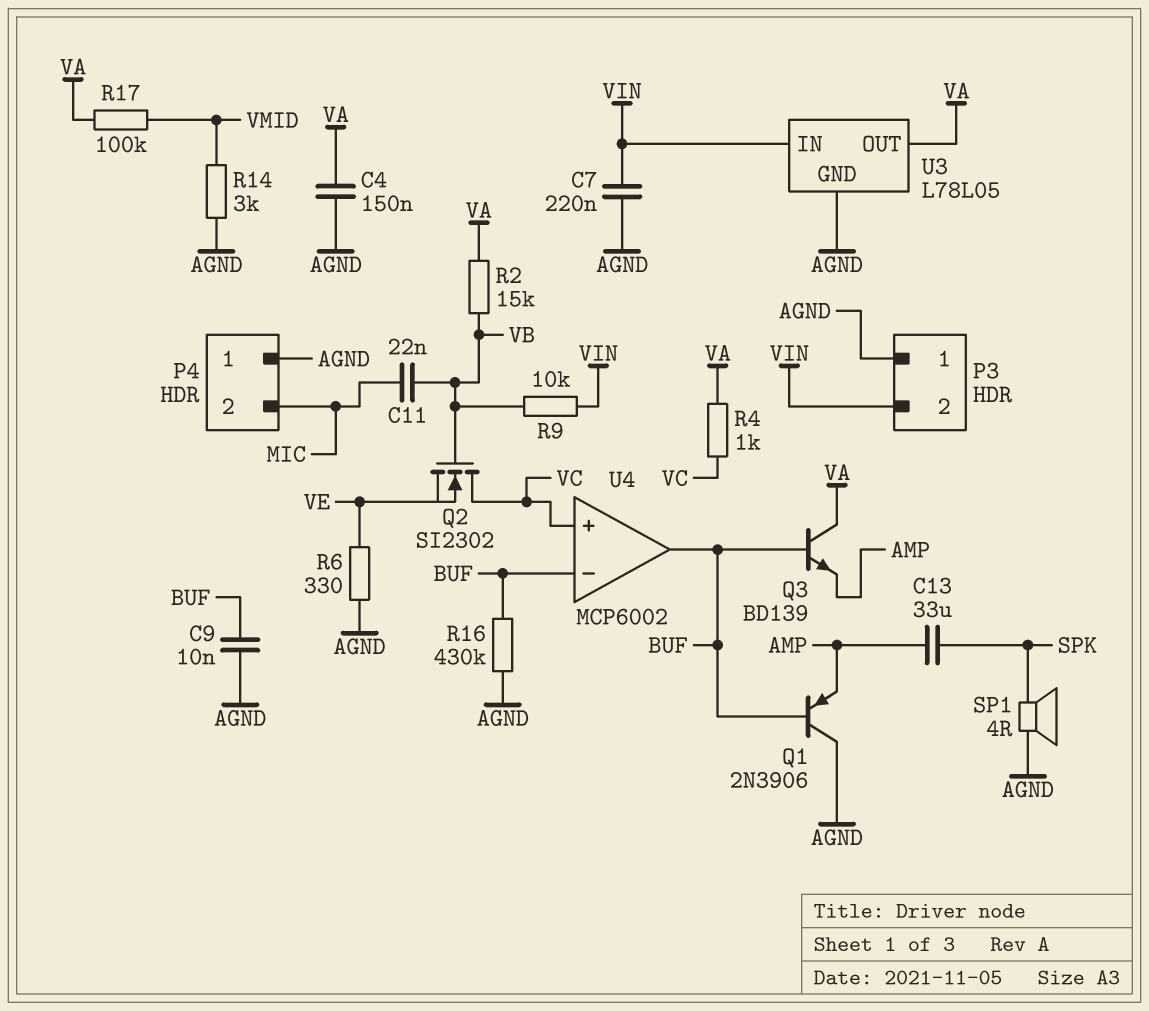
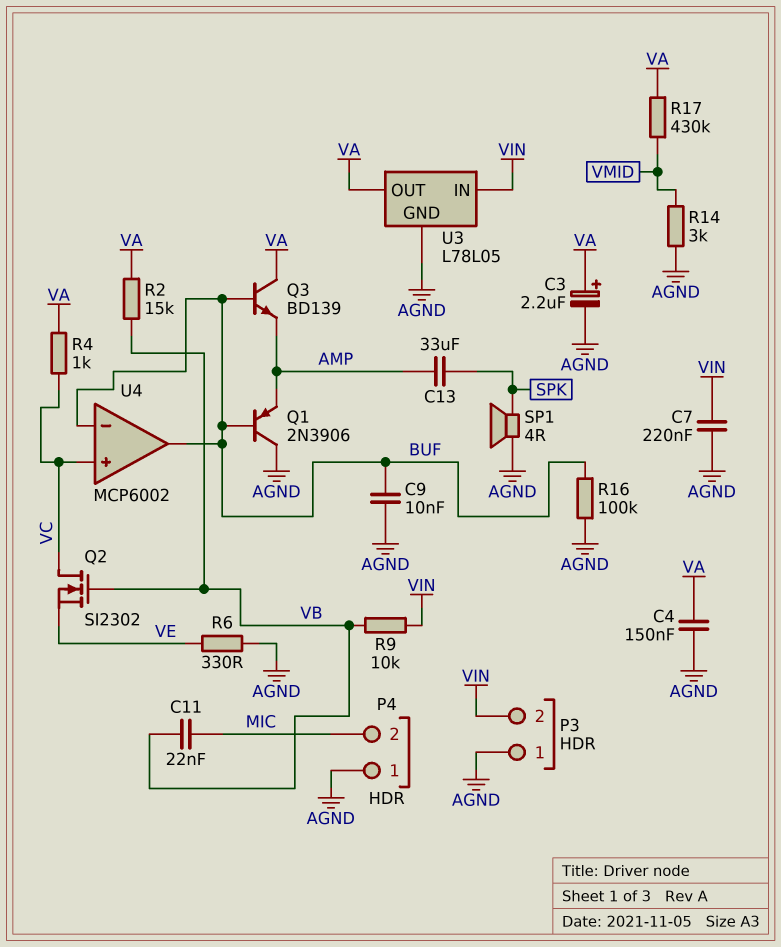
C3: none -> 2.2uF (plus VA, minus AGND)
R16: 430k (AGND, BUF) -> 100k (AGND, BUF)
R17: 100k (VA, VMID) -> 430k (VA, VMID)

